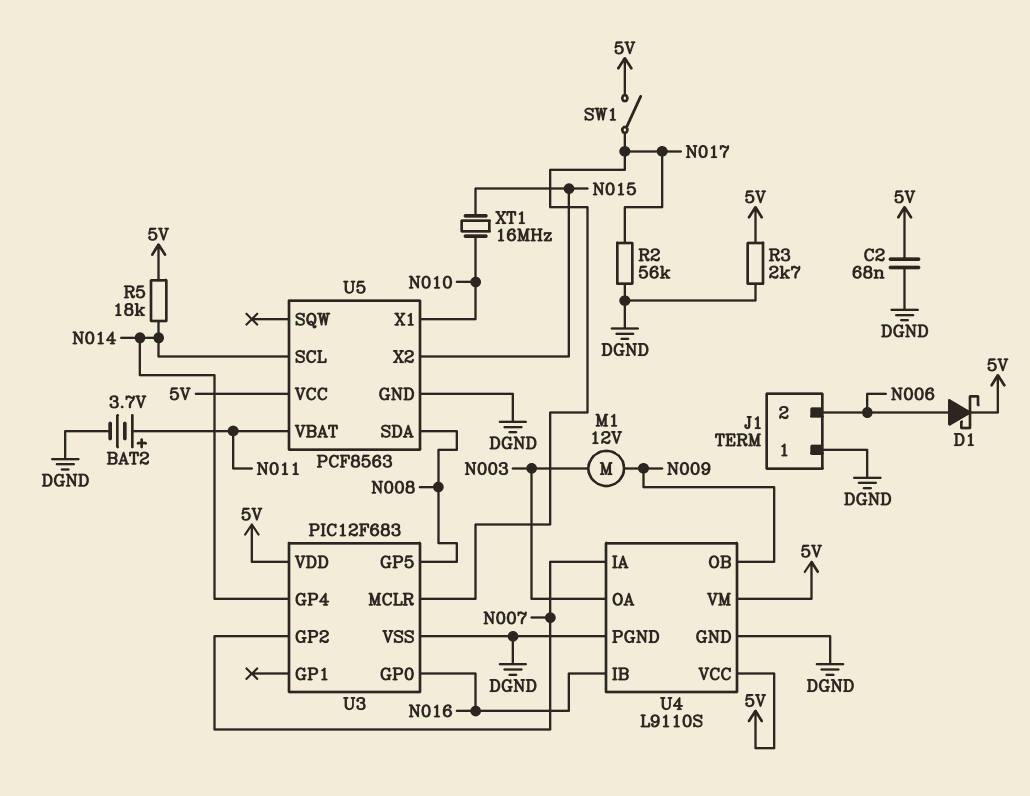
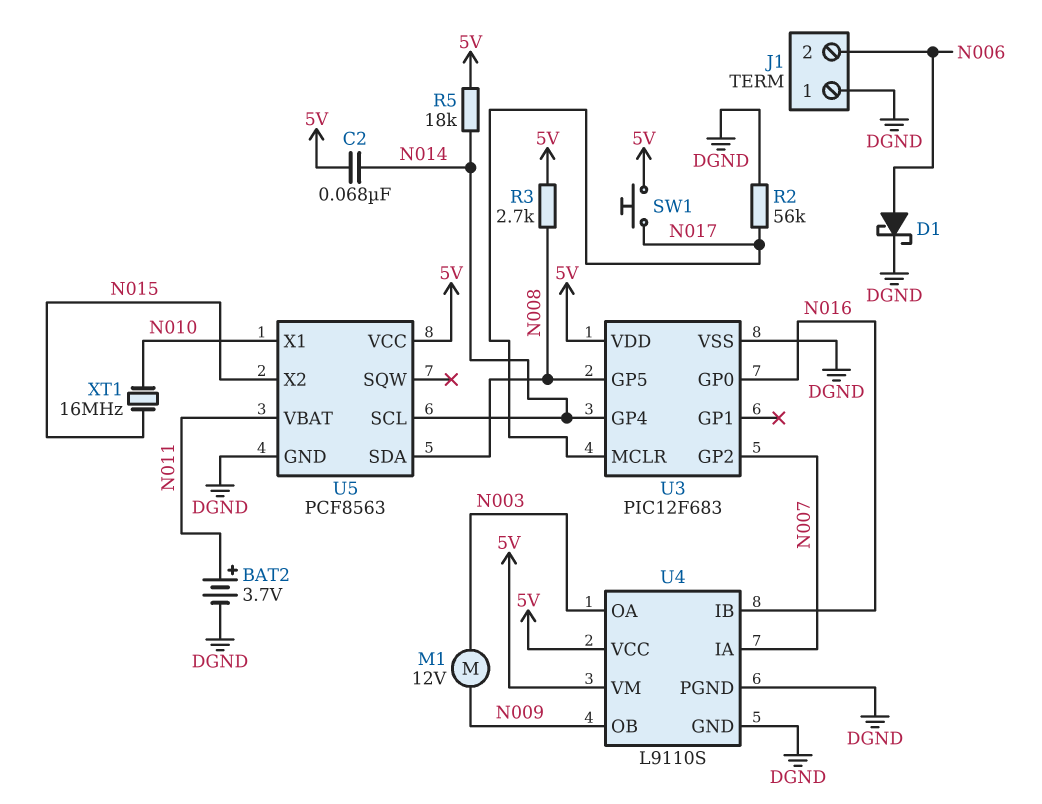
C2: 68nF (5V, DGND) -> 68nF (5V, N014)
D1: schottky (A N006, K 5V) -> schottky (A N006, K DGND)
R3: 2.7k (5V, DGND) -> 2.7k (5V, N008)
SW1: switch (5V, N017) -> button (5V, N017)

